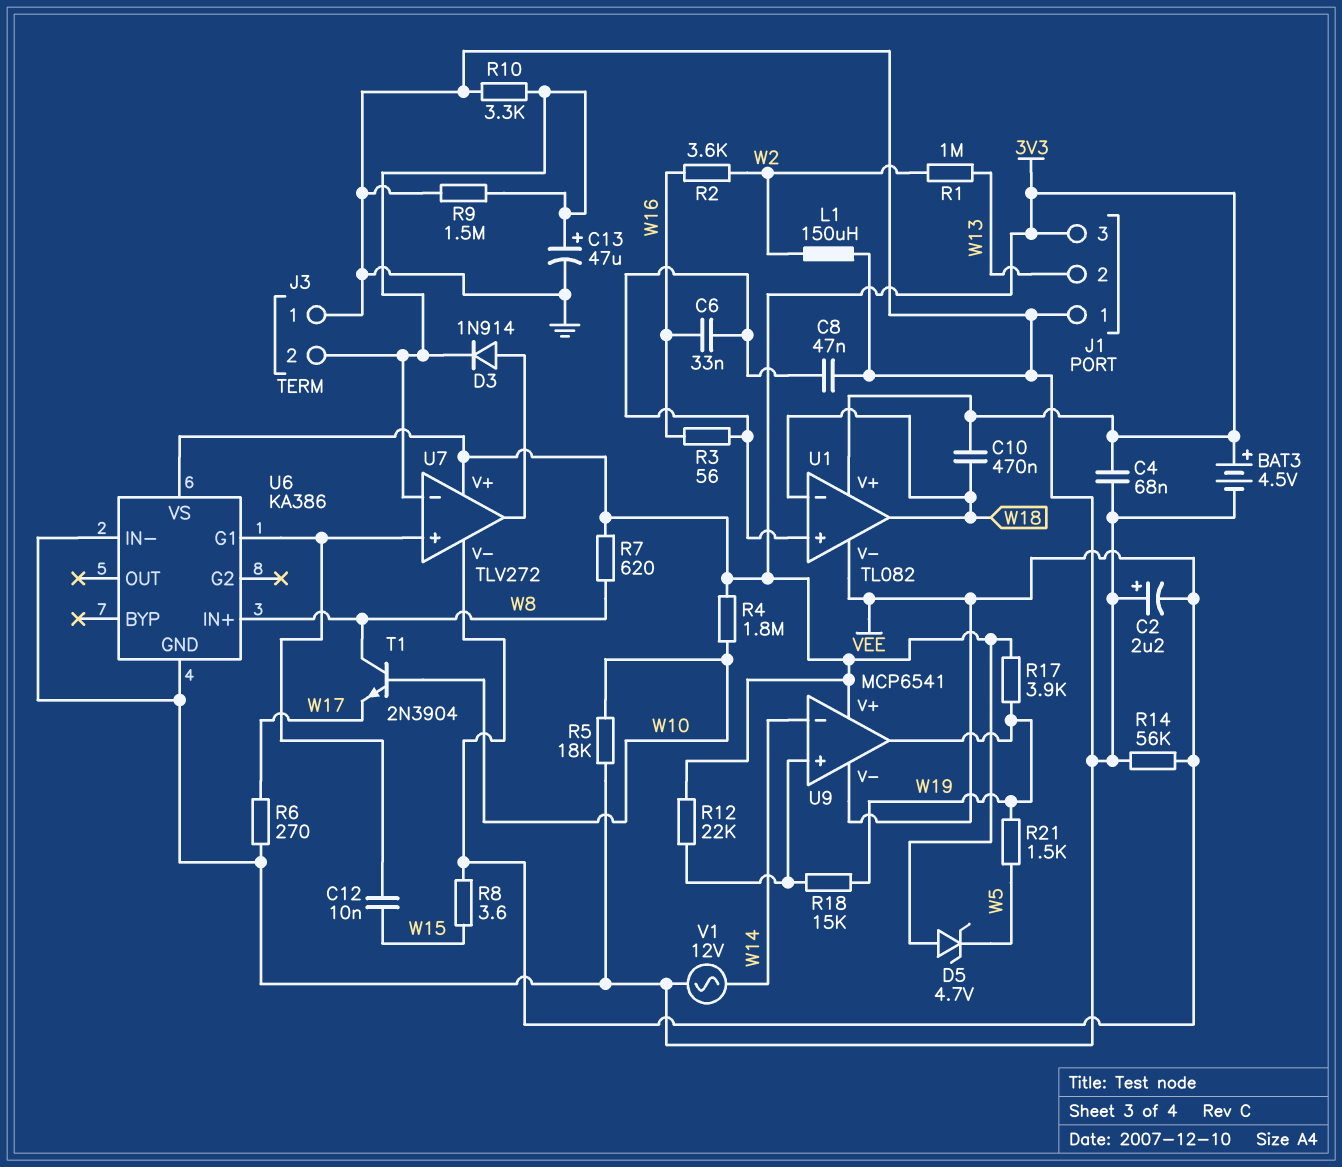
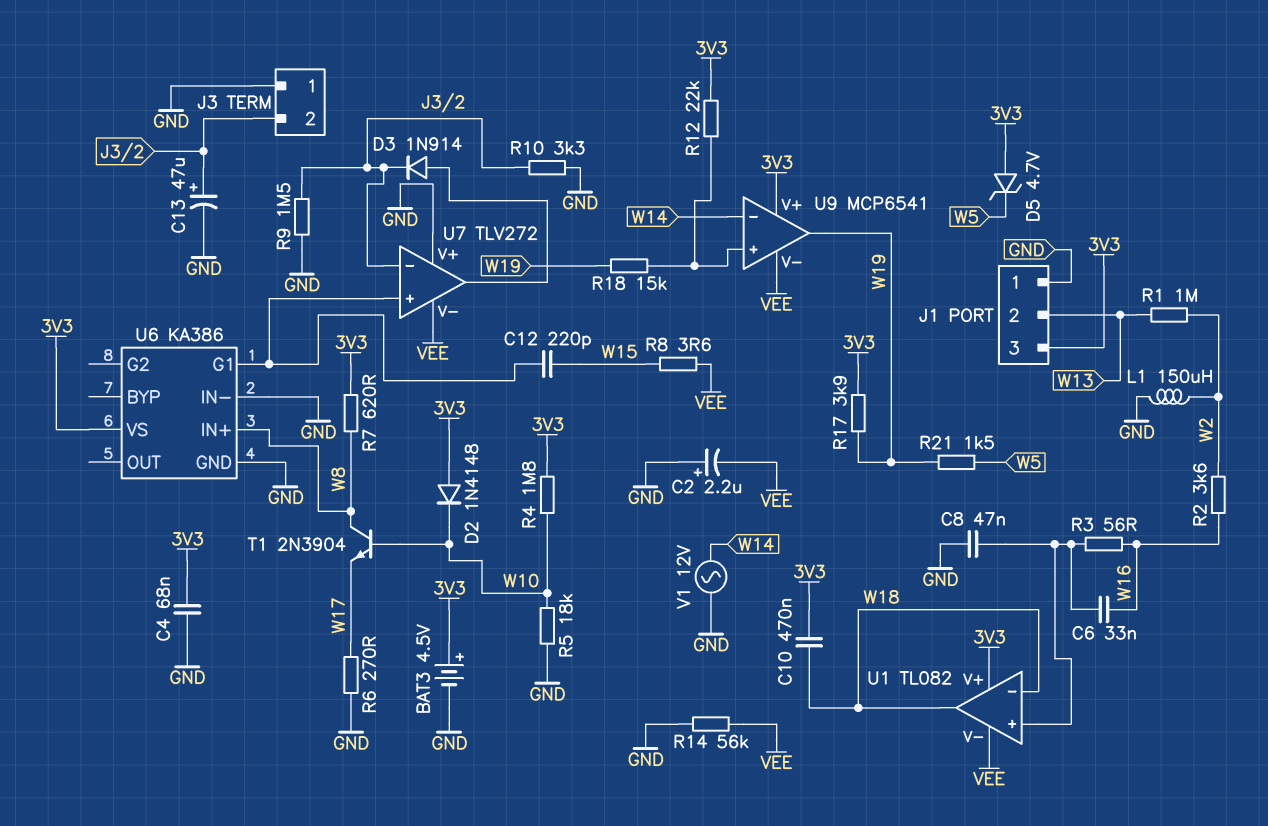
C12: 10nF (U6/G1, W15) -> 220pF (U6/G1, W15)
D2: none -> diode 1N4148 (A 3V3, K W10)
U7 pin V+: 3V3 -> GND

